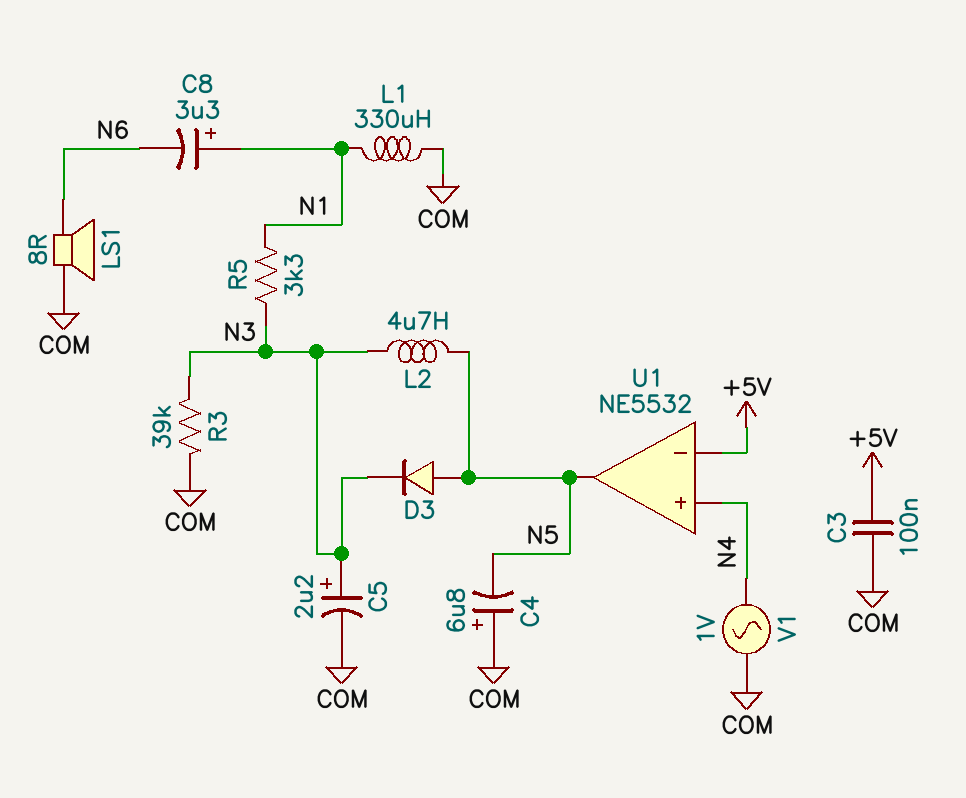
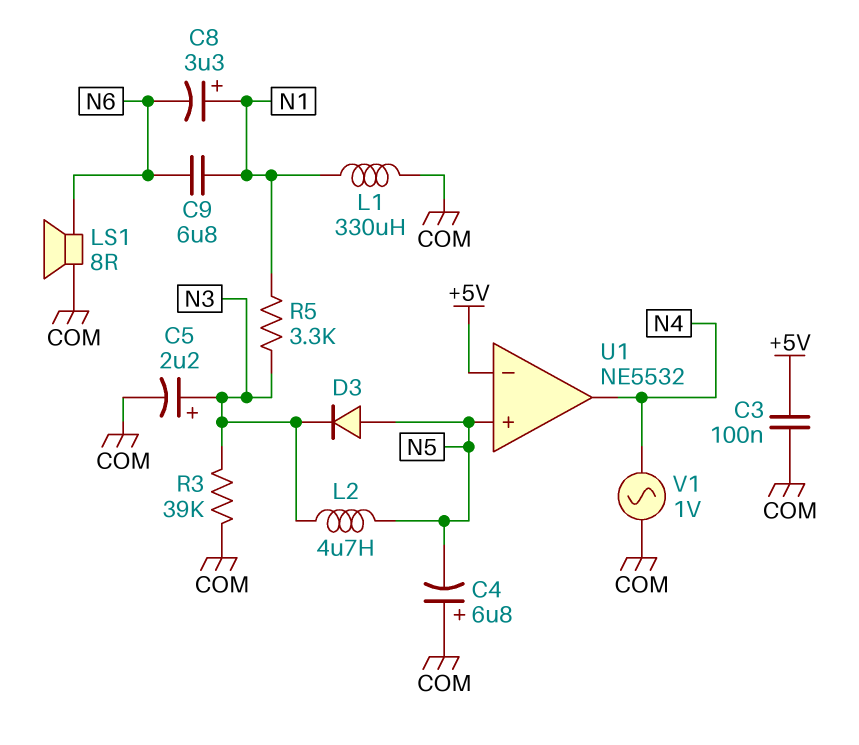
C9: none -> 6.8uF (N1, N6)
U1 pin in+: N4 -> N5
U1 pin out: N5 -> N4

